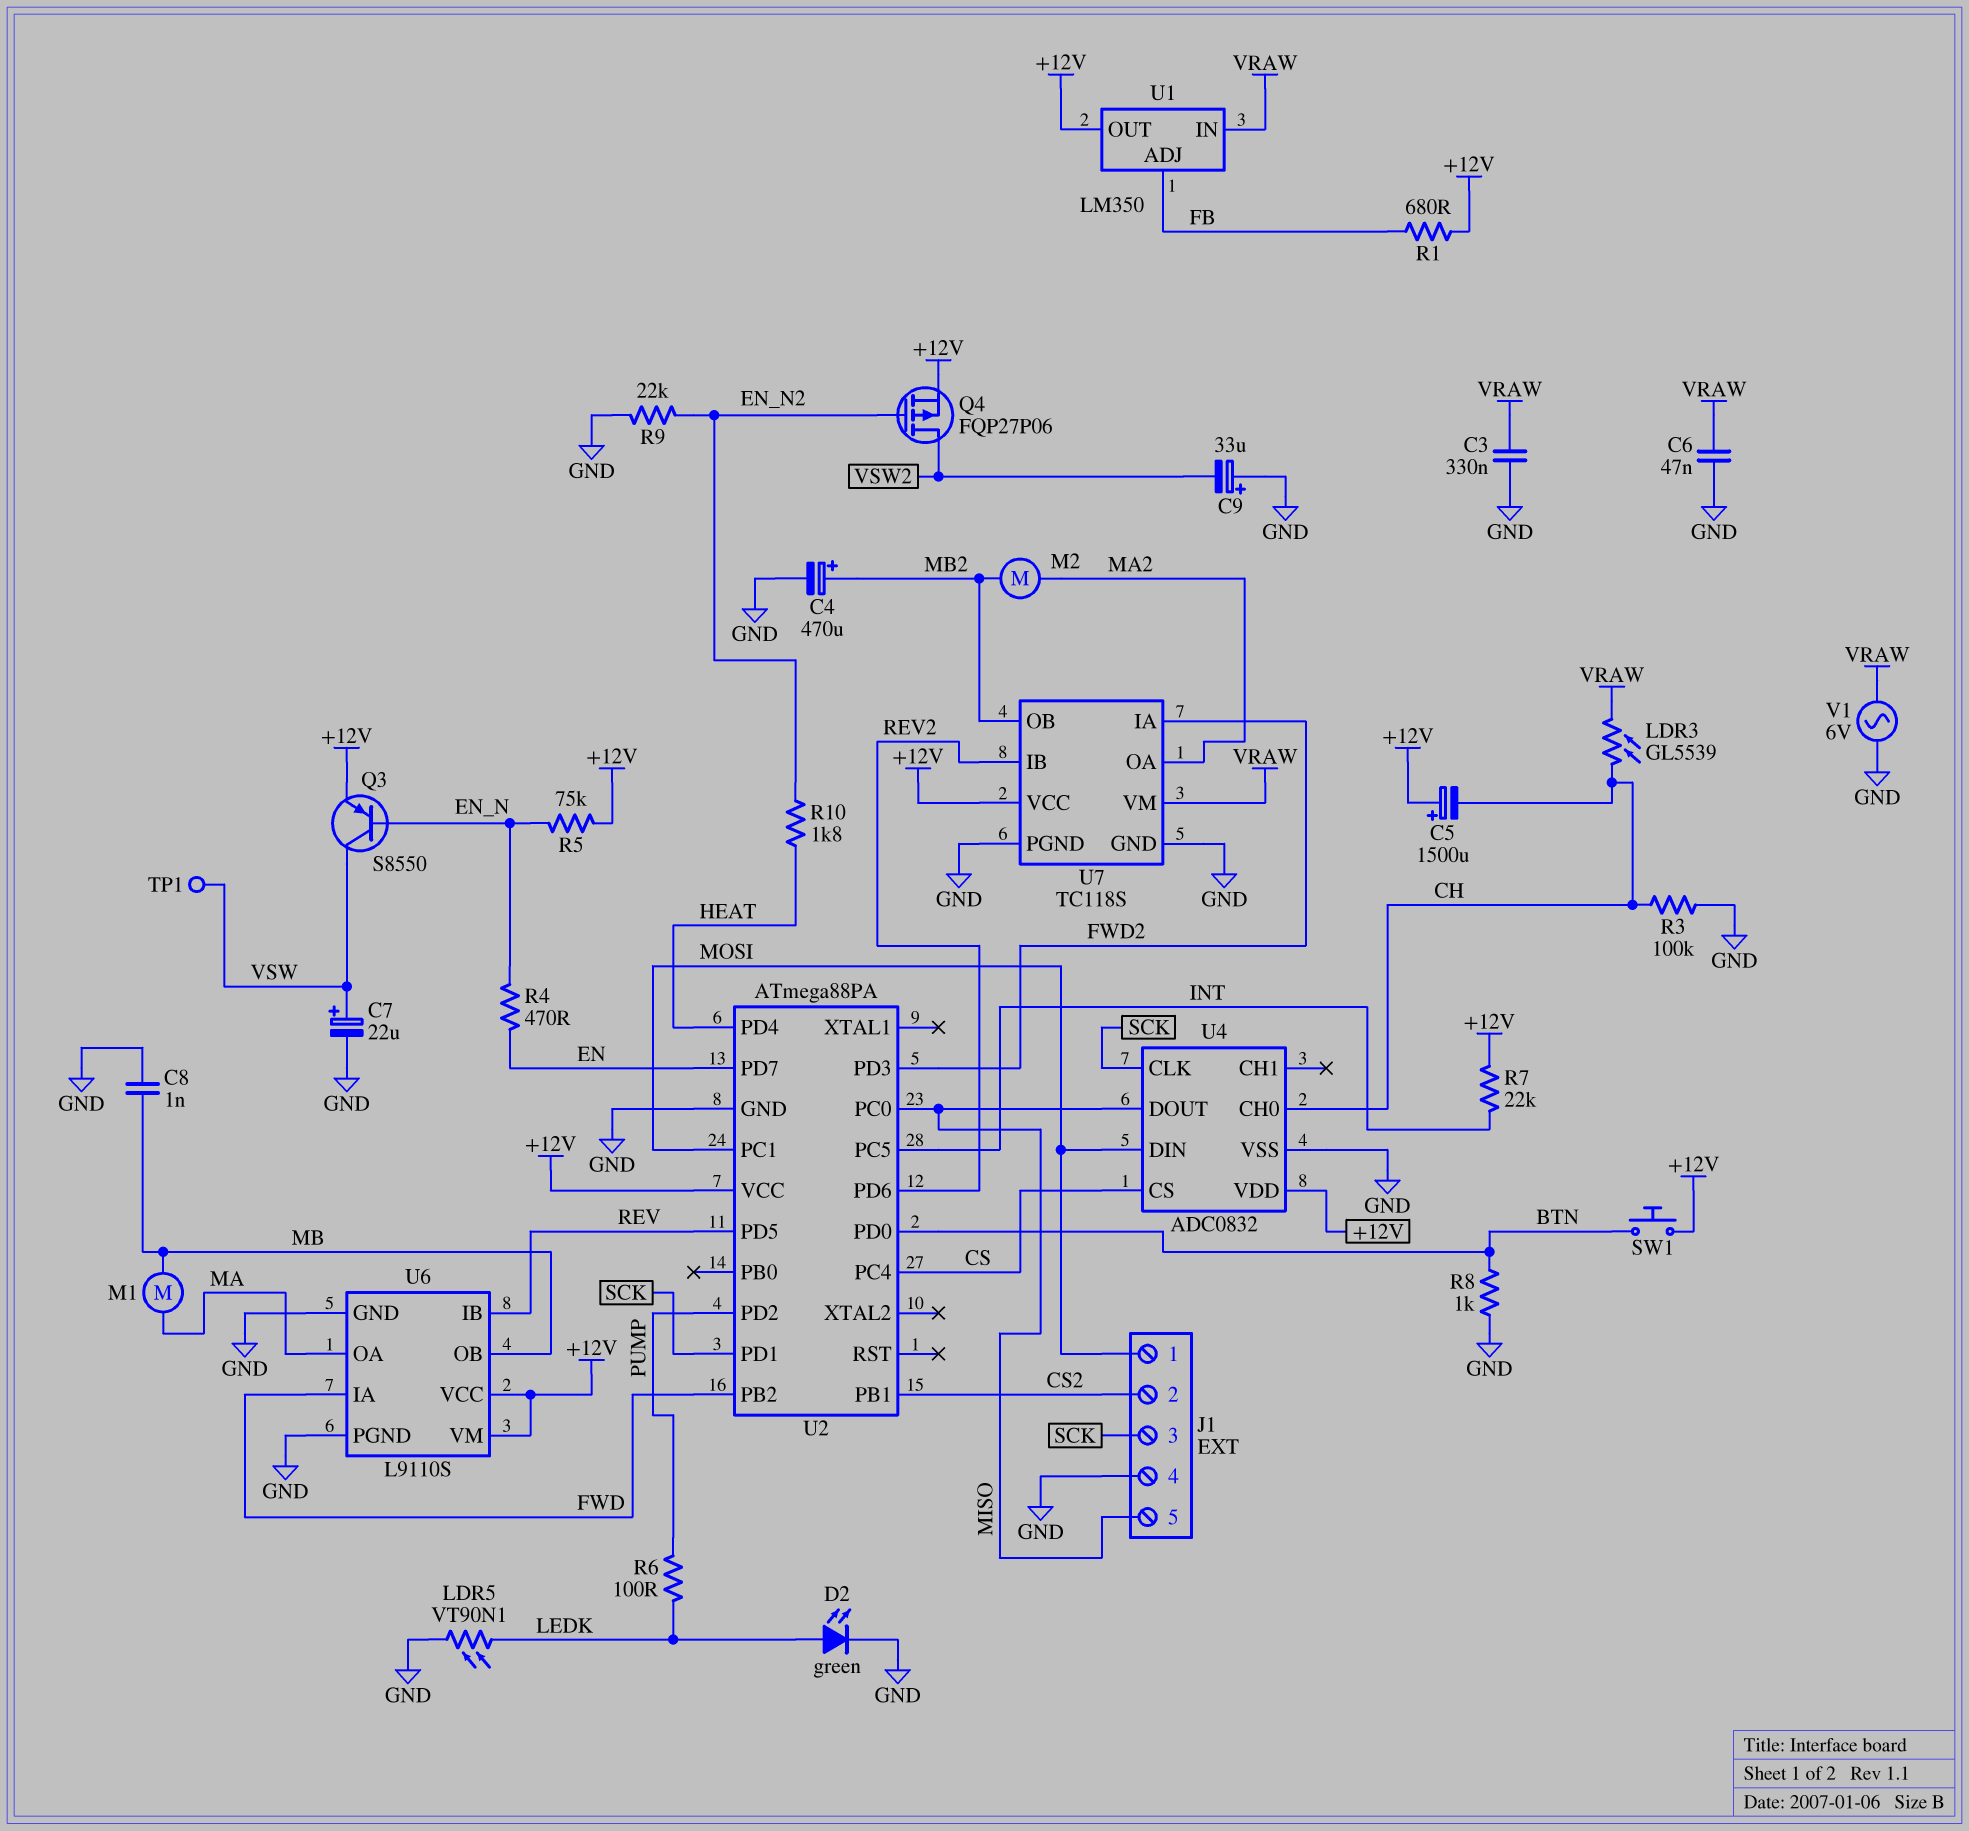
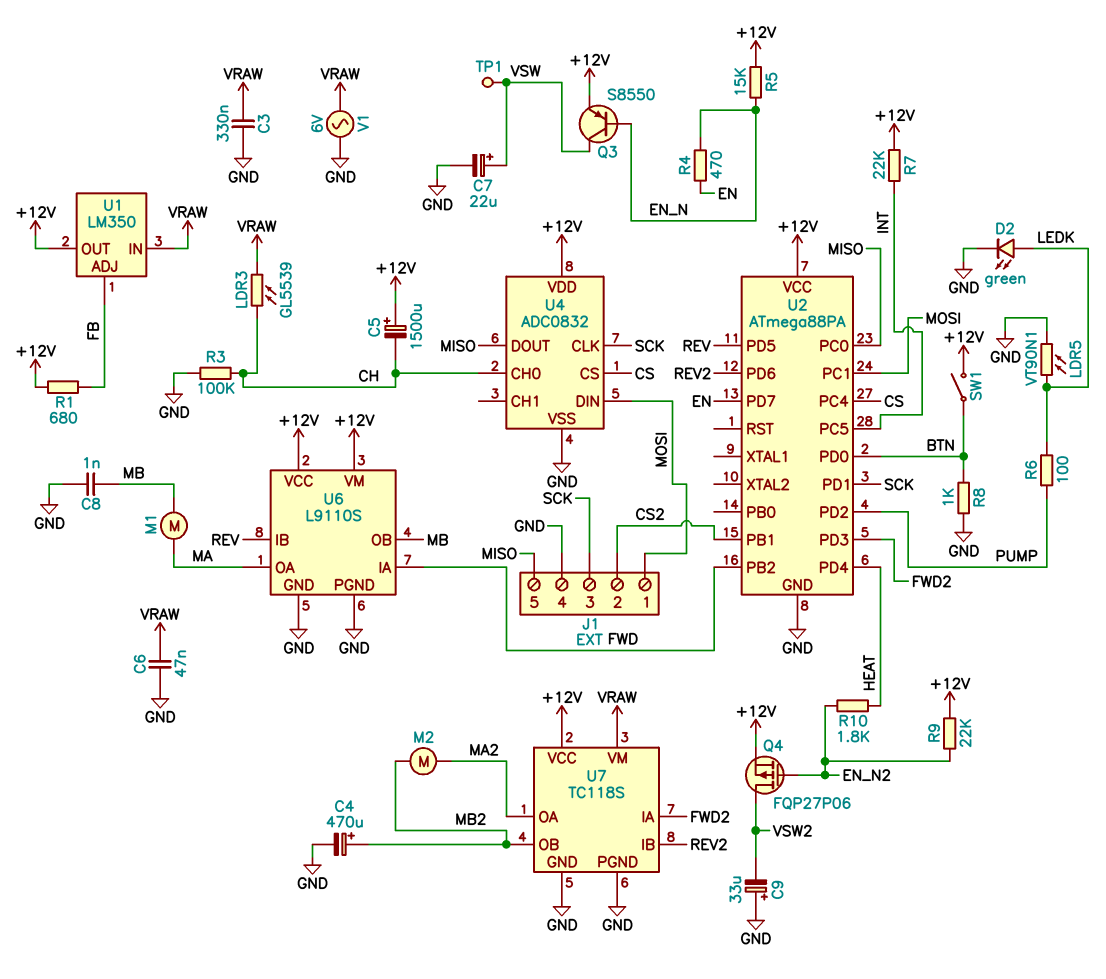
R5: 75k (+12V, EN_N) -> 15k (+12V, EN_N)
R9: 22k (EN_N2, GND) -> 22k (+12V, EN_N2)
SW1: button (+12V, BTN) -> switch (+12V, BTN)

